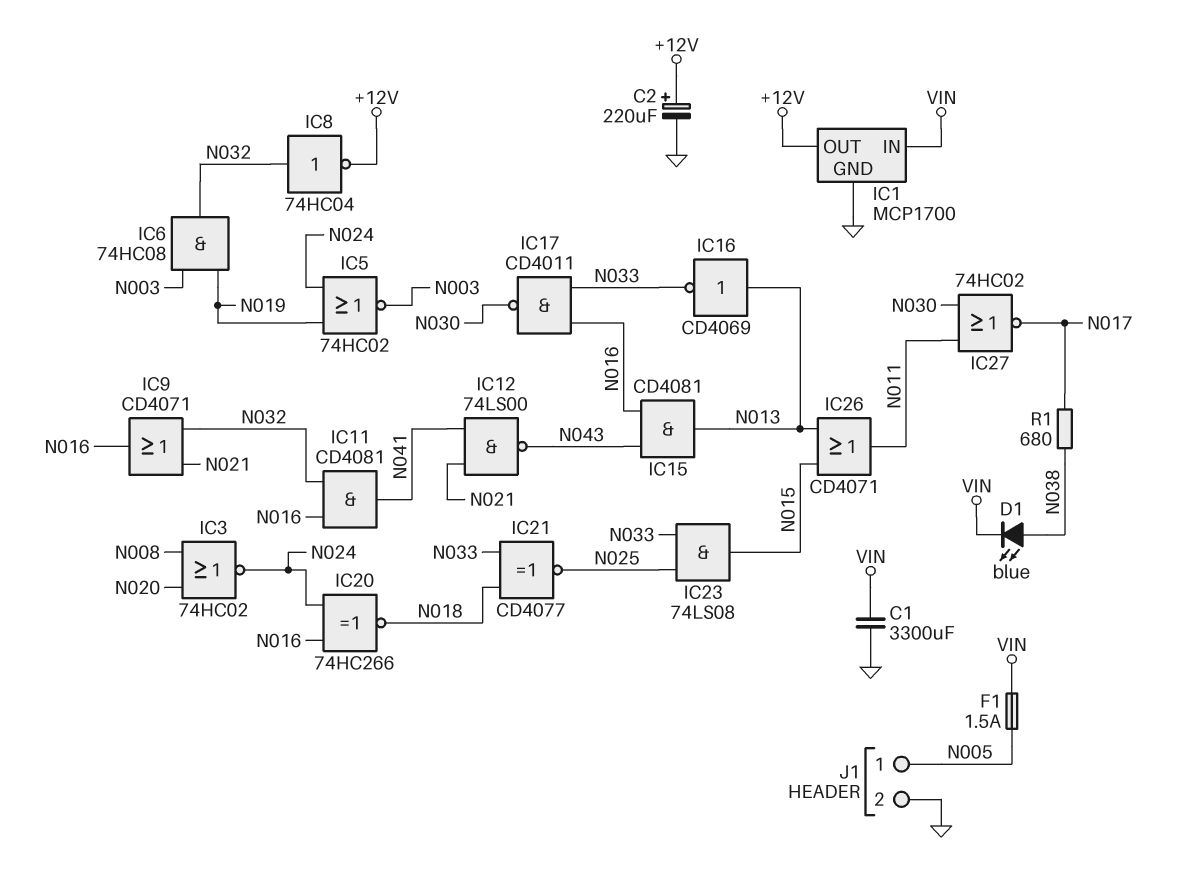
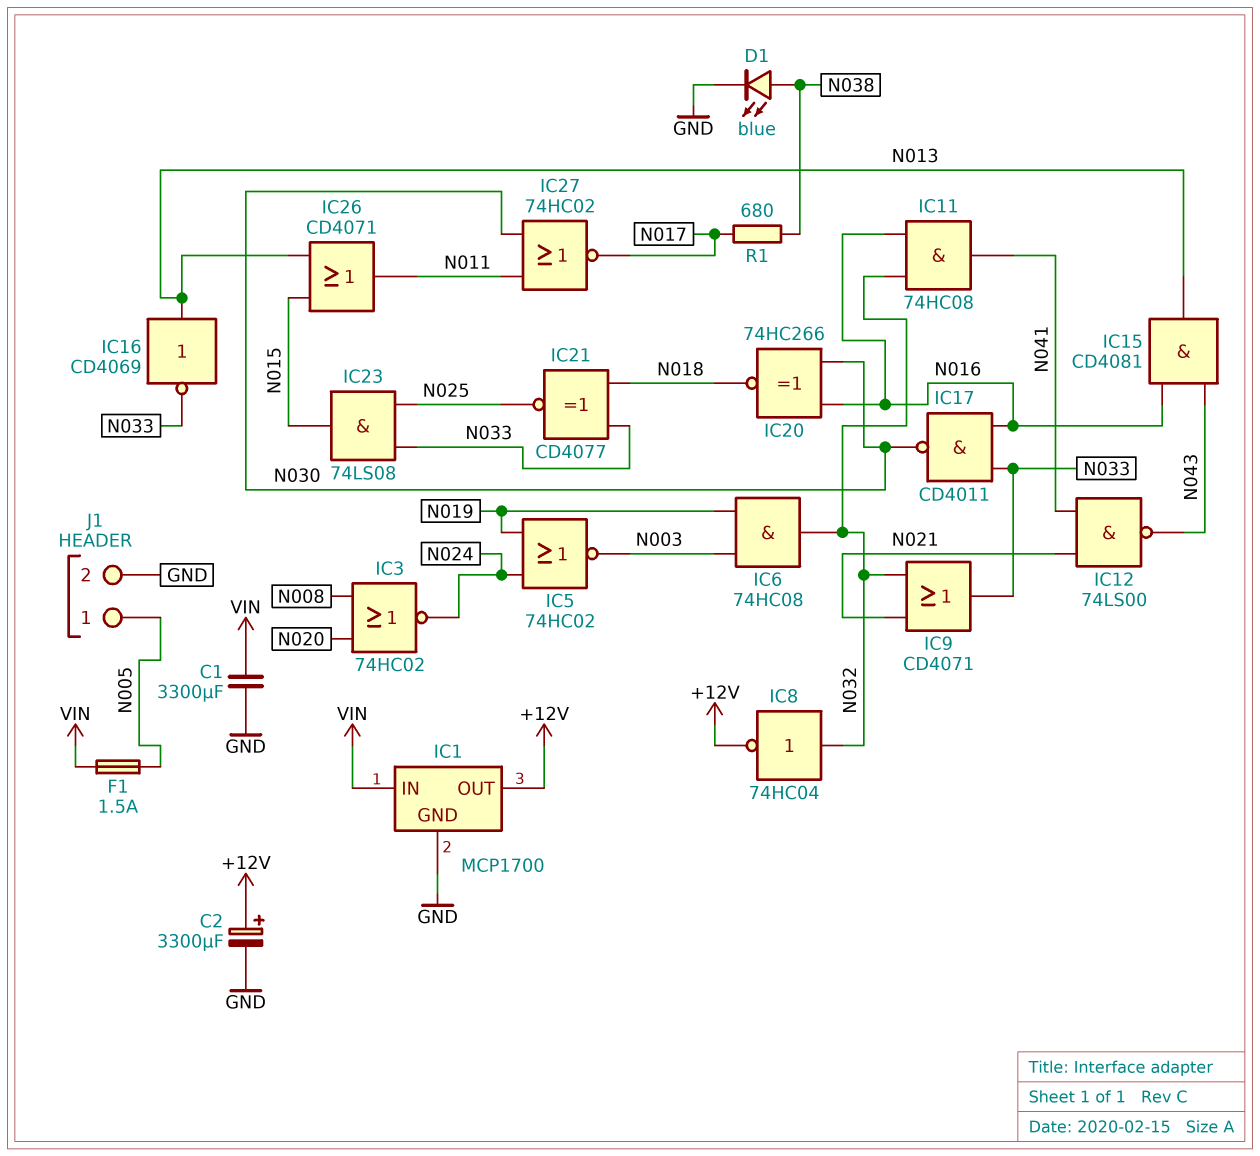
C2: 220uF (plus +12V, minus GND) -> 3300uF (plus +12V, minus GND)
D1: LED blue (A N038, K VIN) -> LED blue (A N038, K GND)
IC9: OR CD4071 (in N021, in N032, out N016) -> OR CD4071 (in N021, in N032, out N033)
IC11: AND CD4081 (in N016, in N032, out N041) -> AND 74HC08 (in N016, in N032, out N041)
IC20: XNOR 74HC266 (in N016, in N024, out N018) -> XNOR 74HC266 (in N016, in N030, out N018)

